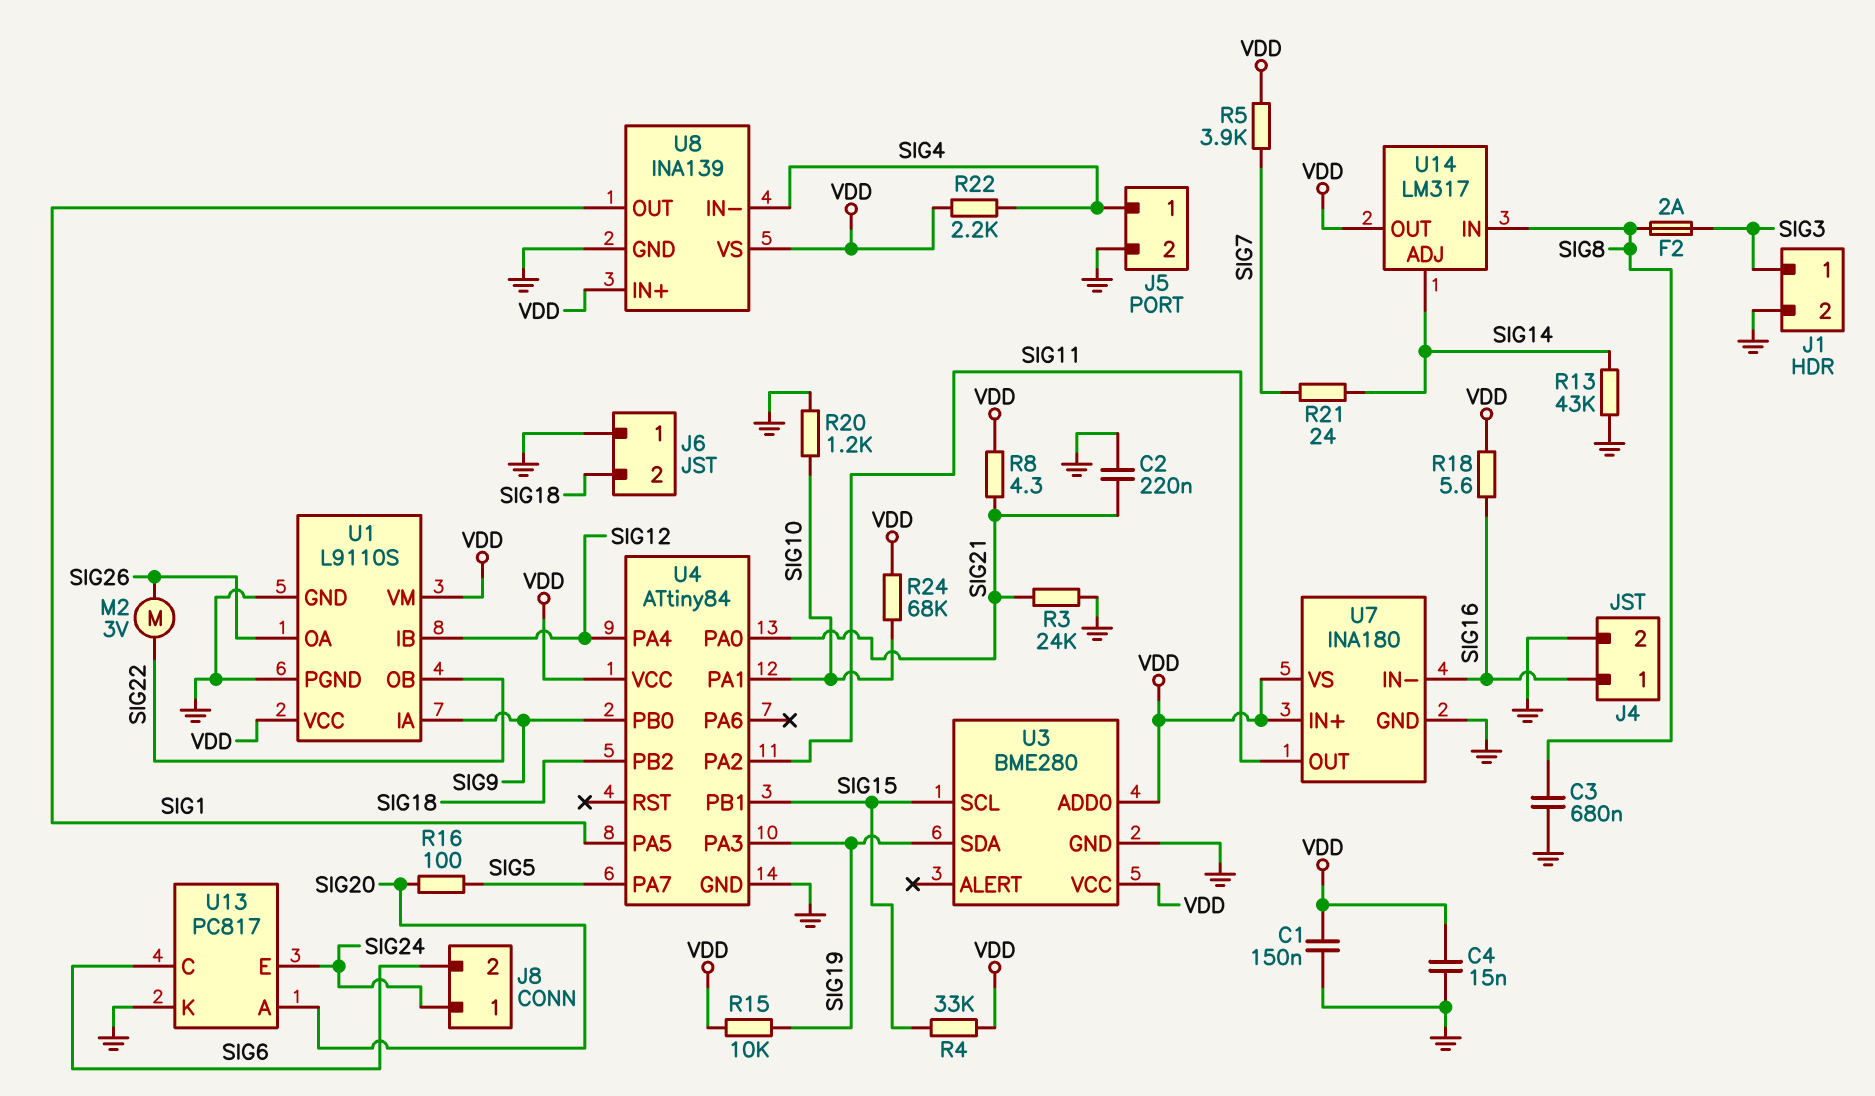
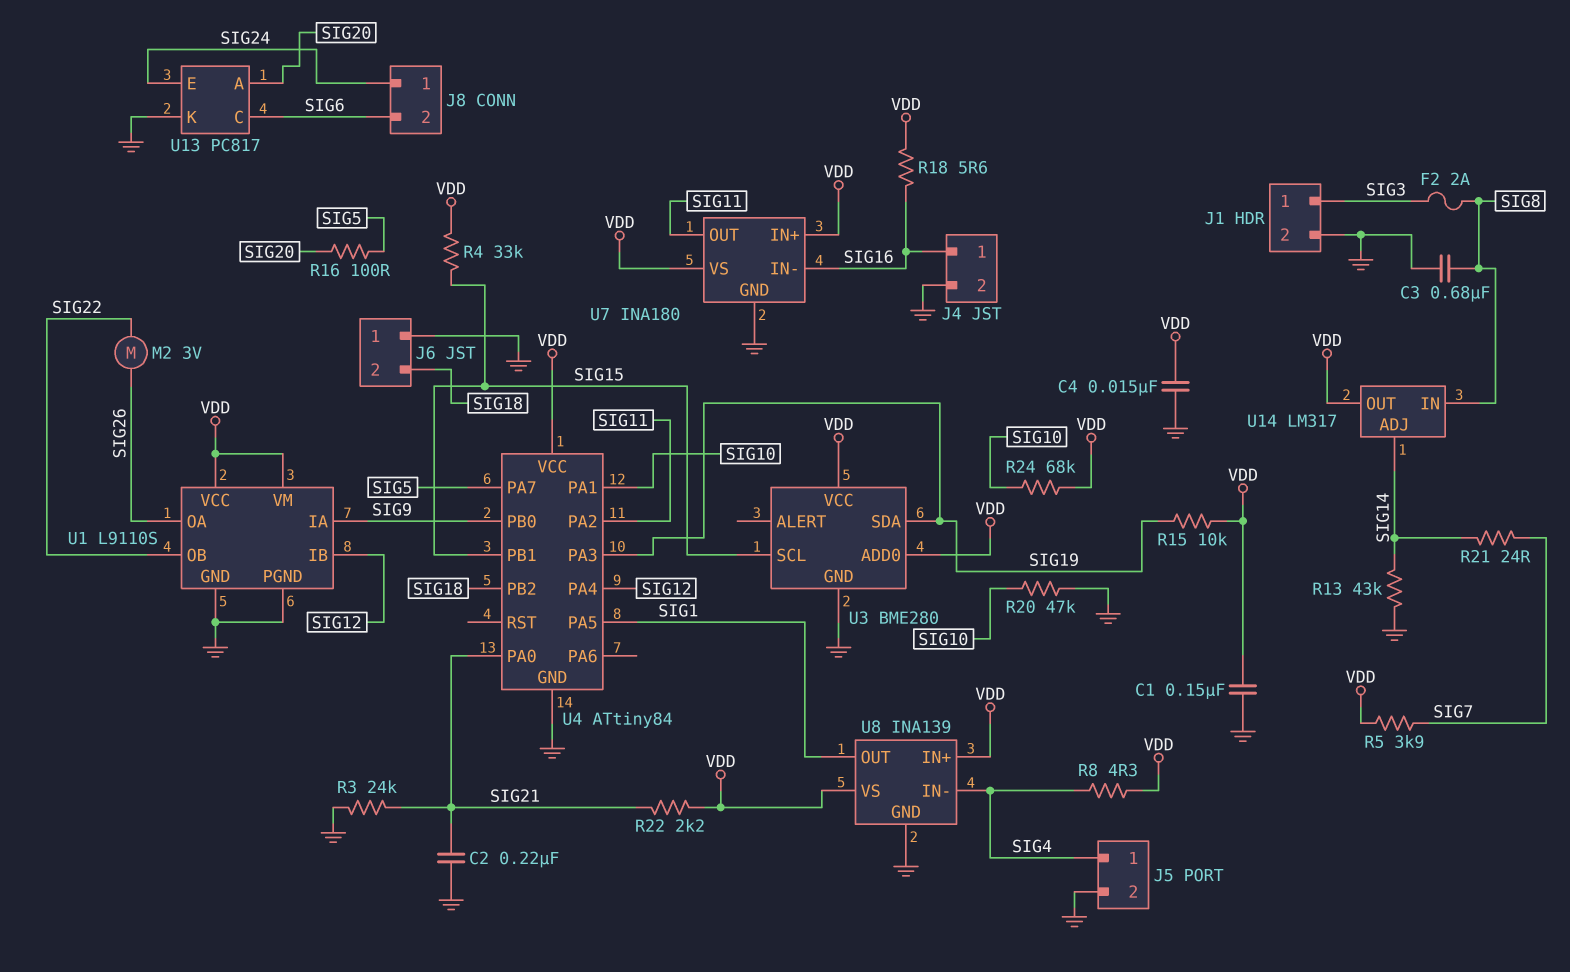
R8: 4.3 (SIG21, VDD) -> 4.3 (SIG4, VDD)
R20: 1.2k (GND, SIG10) -> 47k (GND, SIG10)
R22: 2.2k (SIG4, VDD) -> 2.2k (SIG21, VDD)

